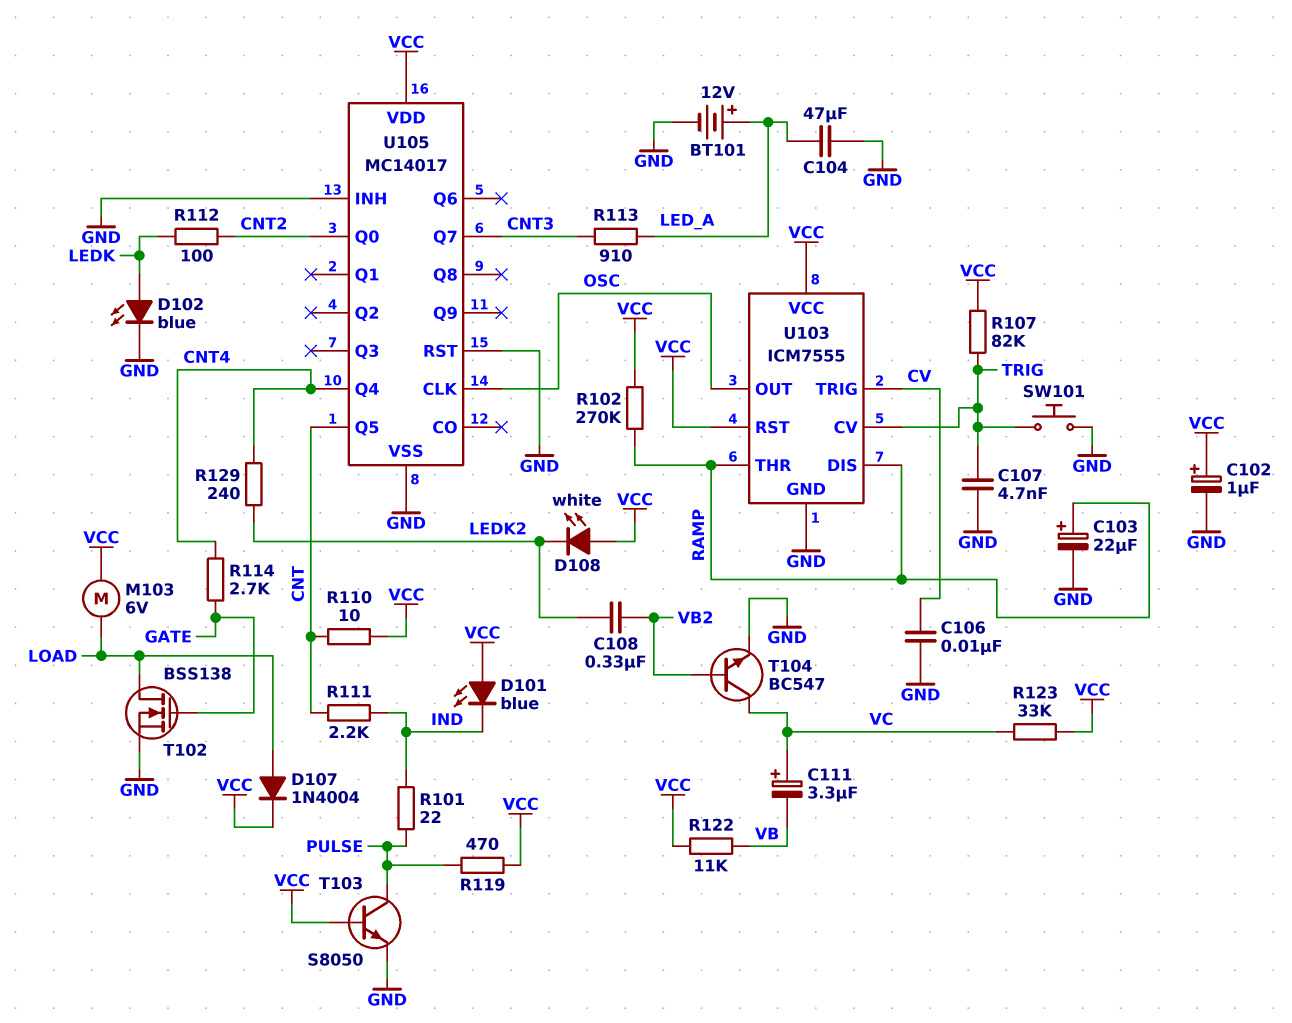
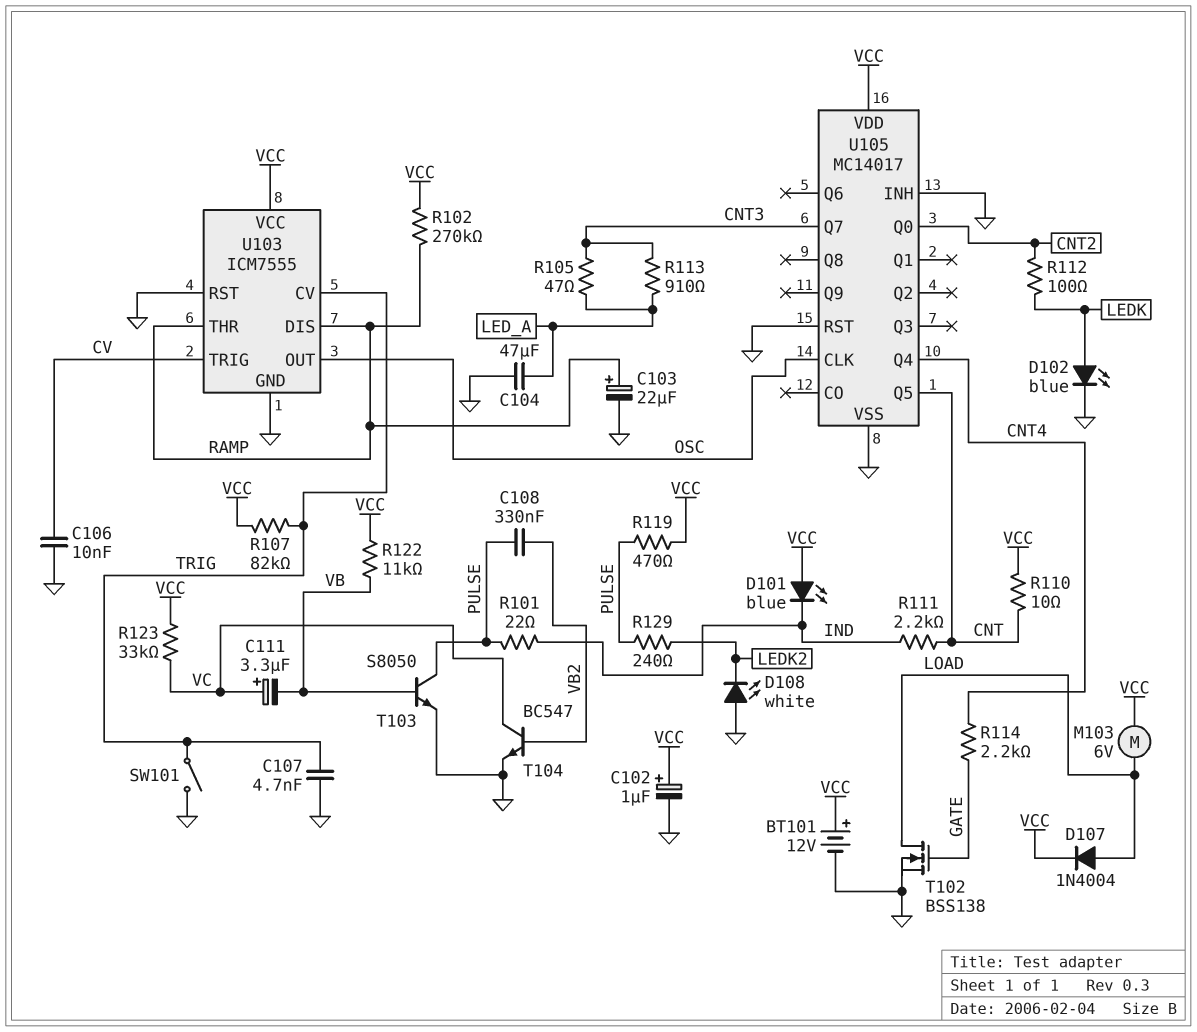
BT101: 12V (plus LED_A, minus GND) -> 12V (plus VCC, minus GND)
C108: 330nF (LEDK2, VB2) -> 330nF (PULSE, VB2)
D108: LED white (A VCC, K LEDK2) -> LED white (A GND, K LEDK2)
R105: none -> 47 (CNT3, LED_A)
R114: 2.7k (CNT4, GATE) -> 2.2k (CNT4, GATE)
R129: 240 (CNT4, LEDK2) -> 240 (LEDK2, PULSE)
SW101: button (GND, TRIG) -> switch (GND, TRIG)
T103: NPN S8050 (B VCC, C PULSE, E GND) -> NPN S8050 (B VB, C PULSE, E GND)
U103 pin RST: VCC -> GND

